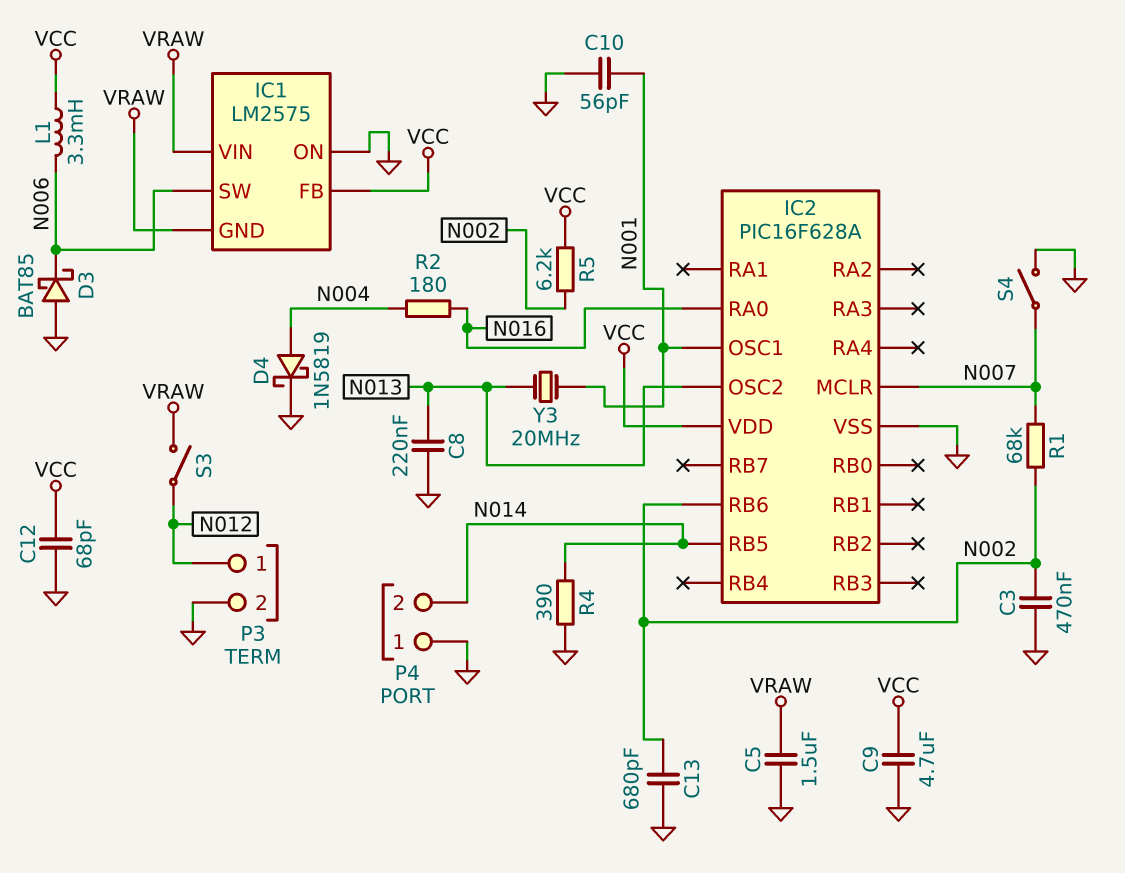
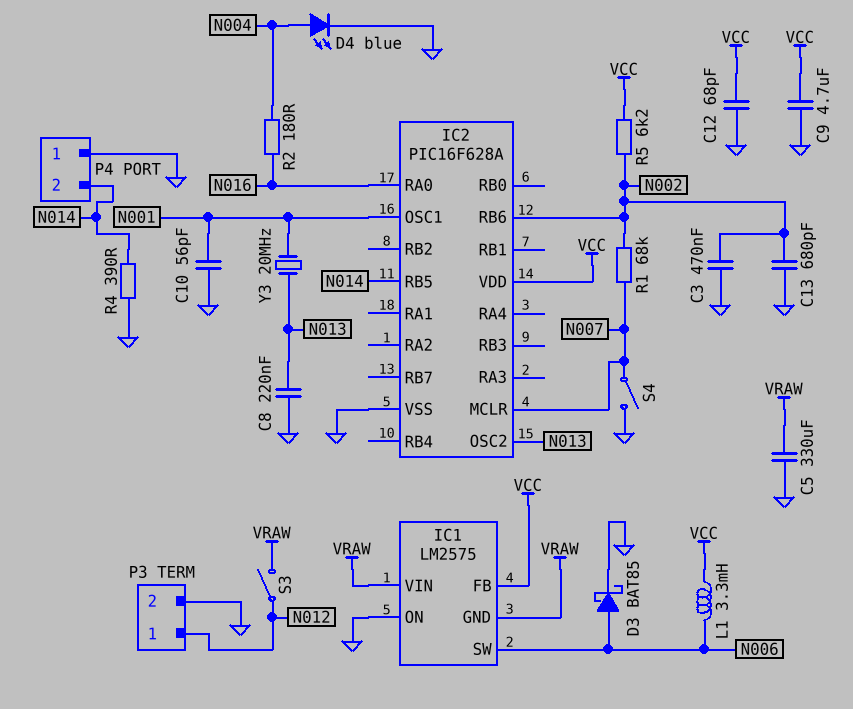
C5: 1.5uF (GND, VRAW) -> 330uF (GND, VRAW)
D3: schottky BAT85 (A GND, K N006) -> schottky BAT85 (A N006, K GND)
D4: schottky 1N5819 (A N004, K GND) -> LED blue (A N004, K GND)

